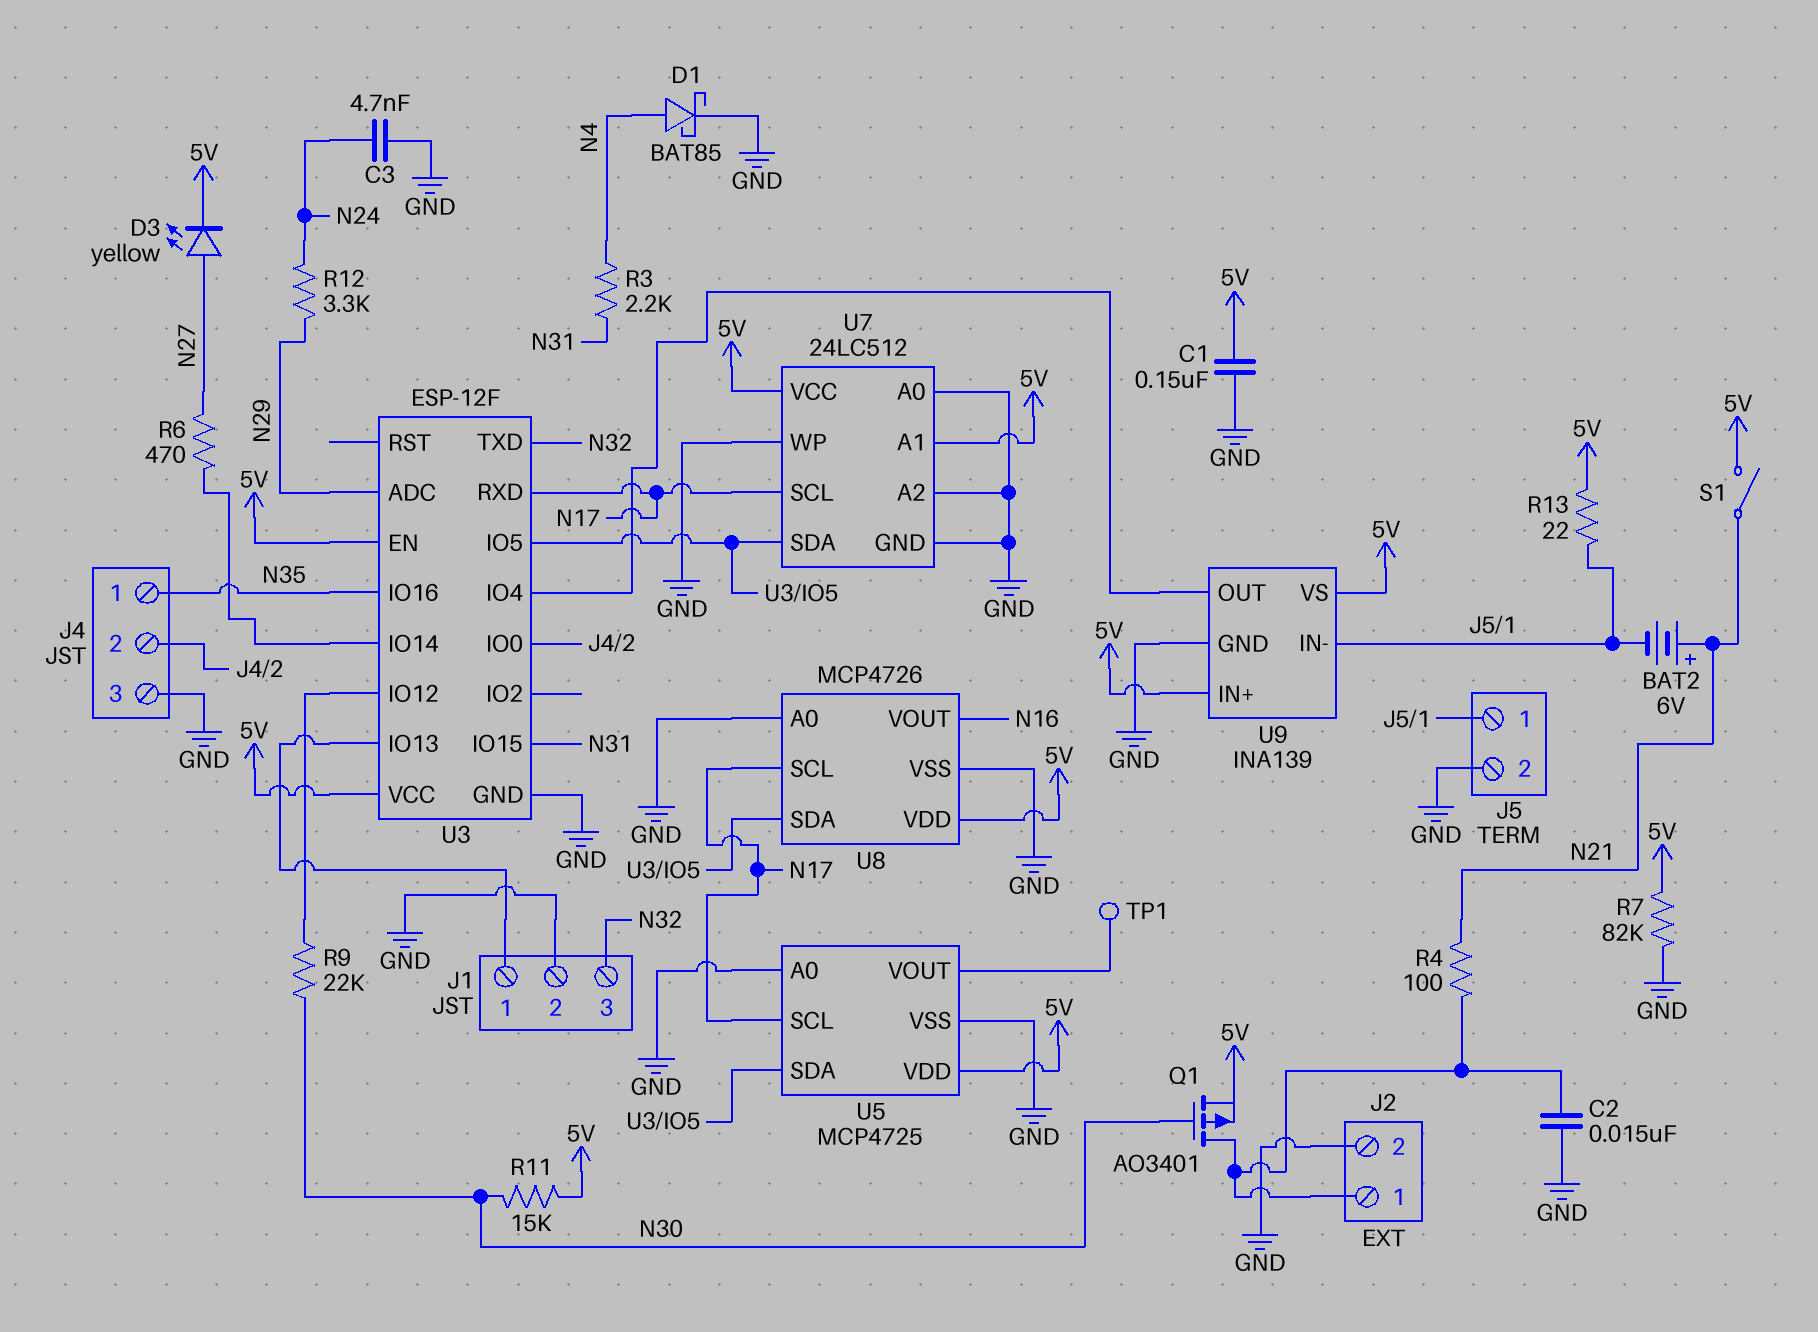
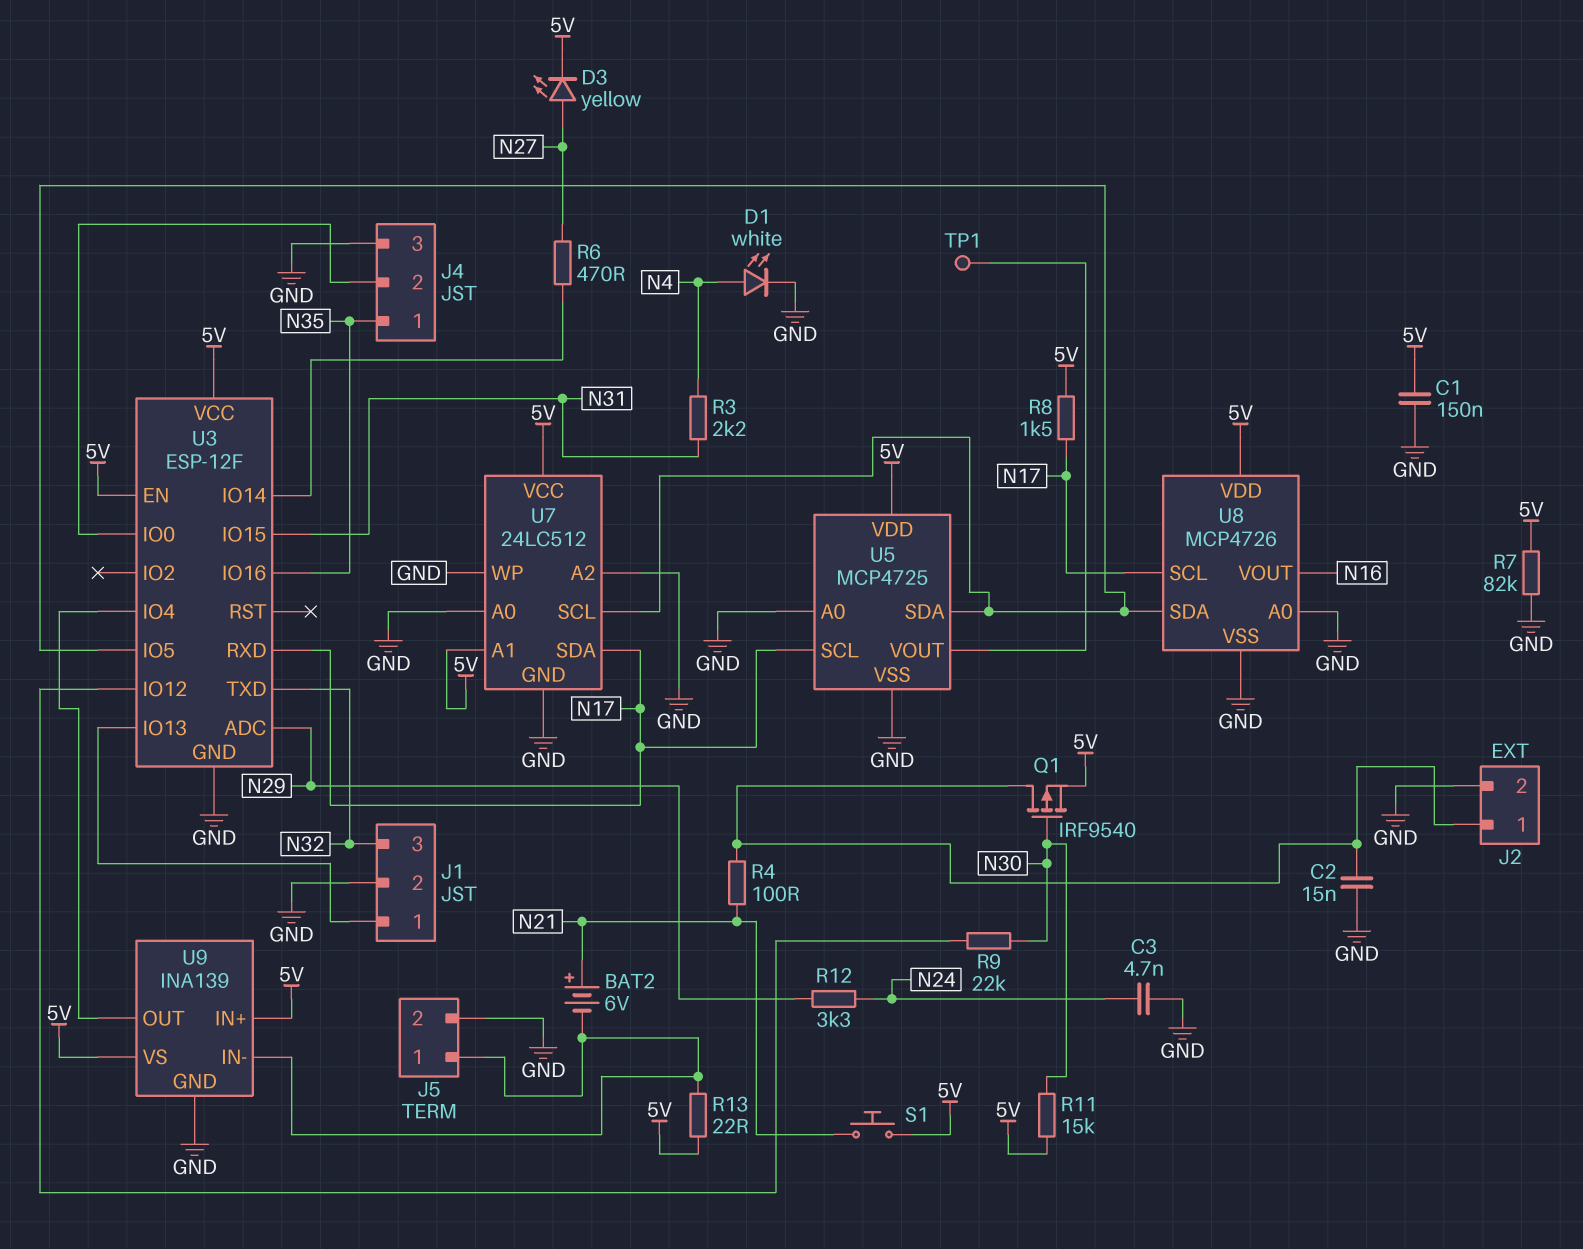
D1: schottky BAT85 (A N4, K GND) -> LED white (A N4, K GND)
Q1: PMOS AO3401 (G N30, D J2/1, S 5V) -> PMOS IRF9540 (G N30, D J2/1, S 5V)
R8: none -> 1.5k (5V, N17)
S1: switch (5V, N21) -> button (5V, N21)
U7 pin SCL: N17 -> U3/IO5
U7 pin SDA: U3/IO5 -> N17

